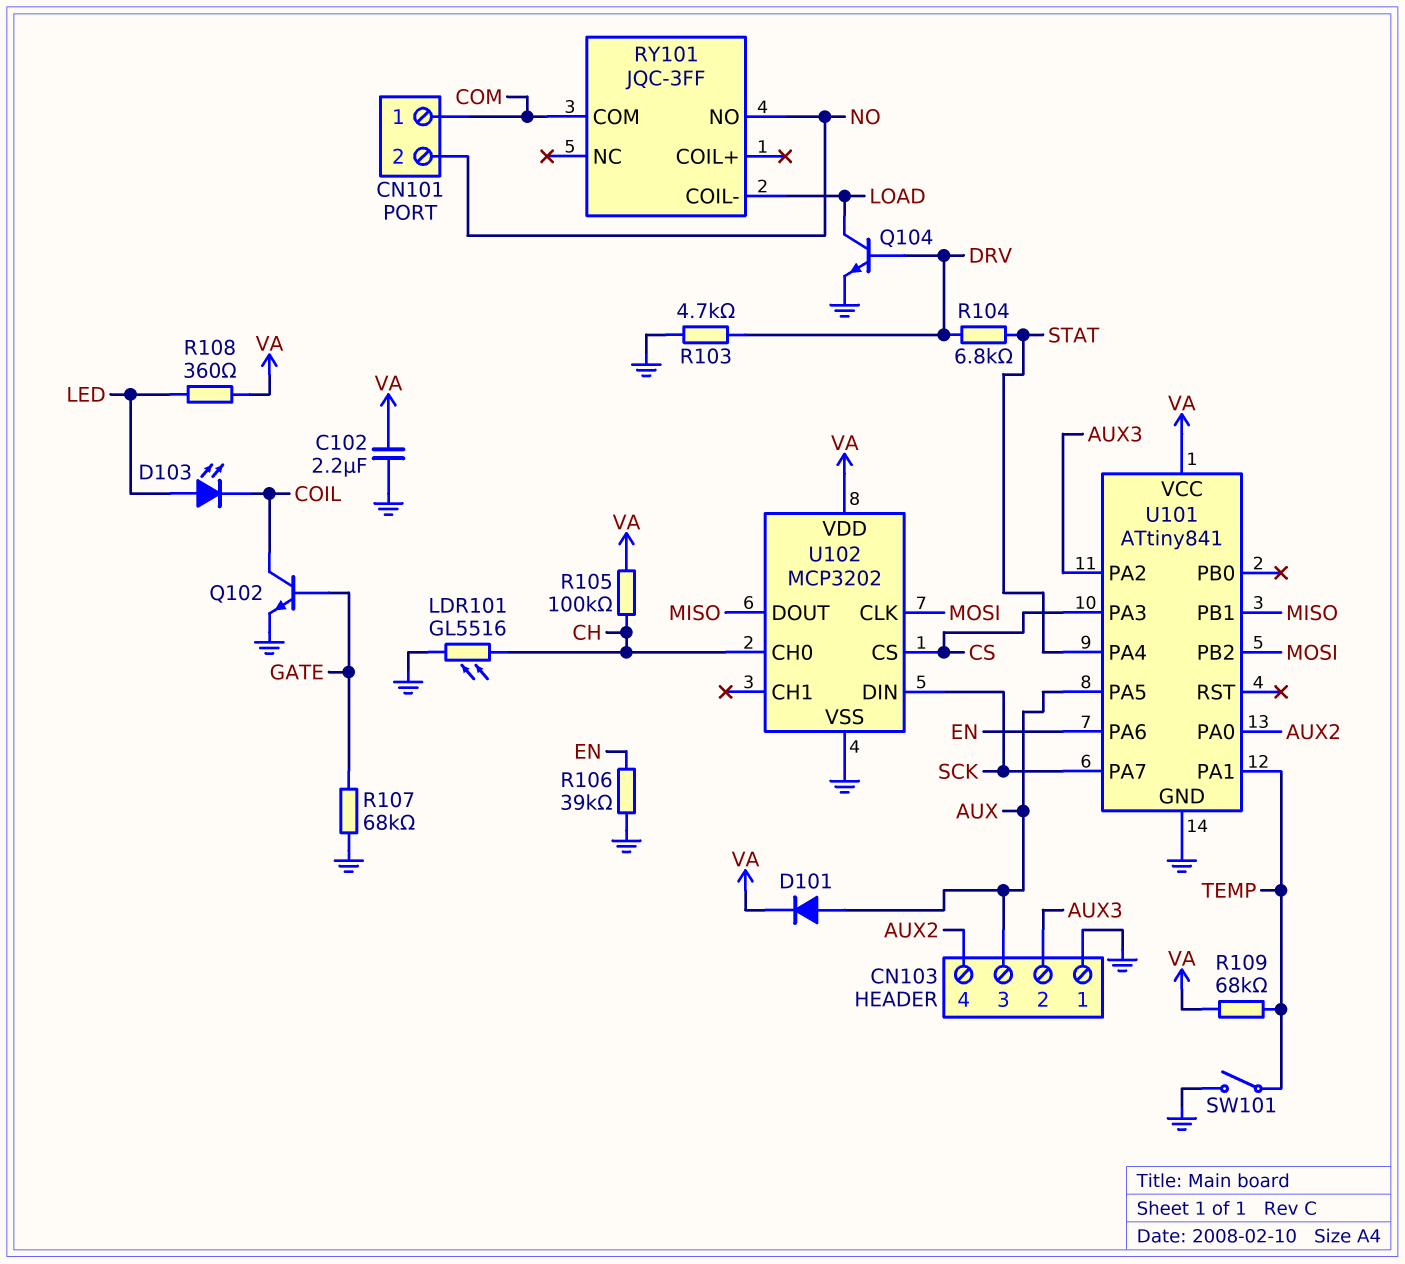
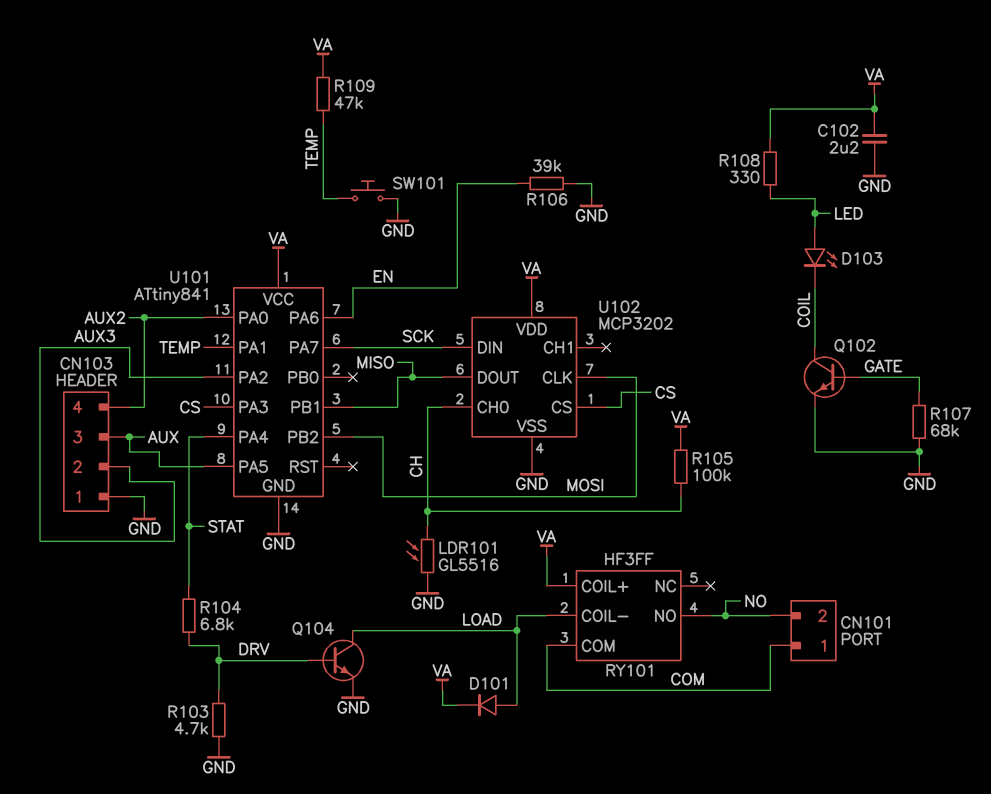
D101: diode (A AUX, K VA) -> diode (A LOAD, K VA)
R108: 360 (LED, VA) -> 330 (LED, VA)
R109: 68k (TEMP, VA) -> 47k (TEMP, VA)
RY101: JQC-3FF -> HF3FF
RY101 pin COIL+: none -> VA
SW101: switch (GND, TEMP) -> button (GND, TEMP)

